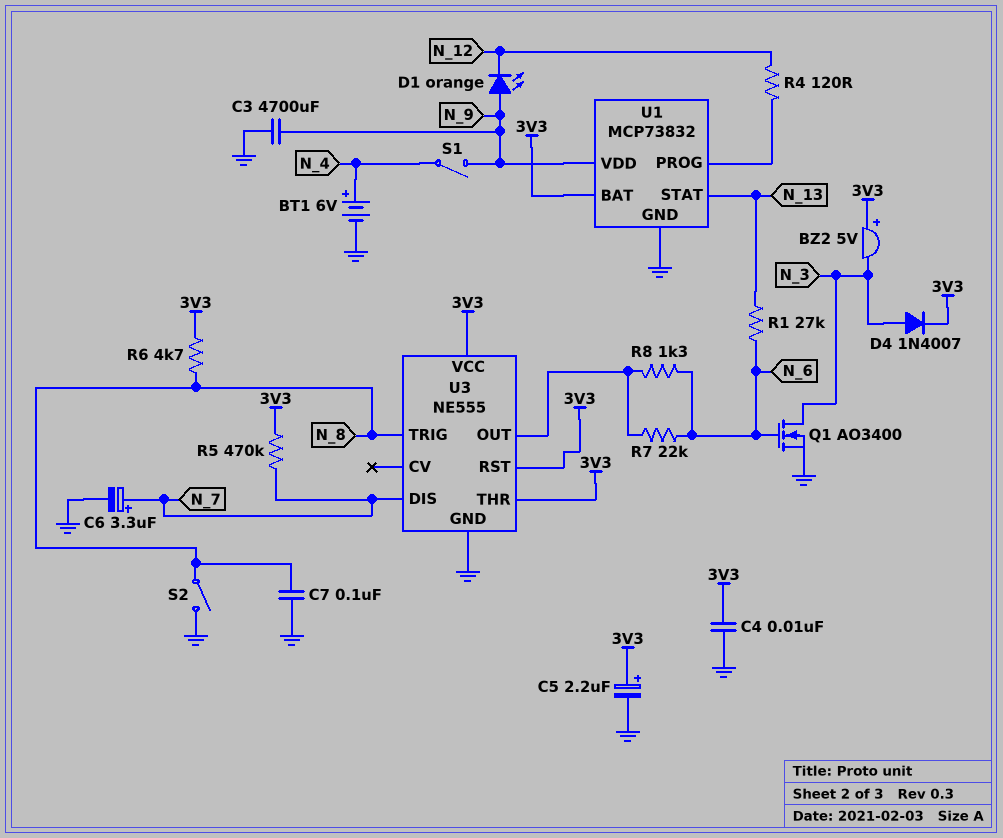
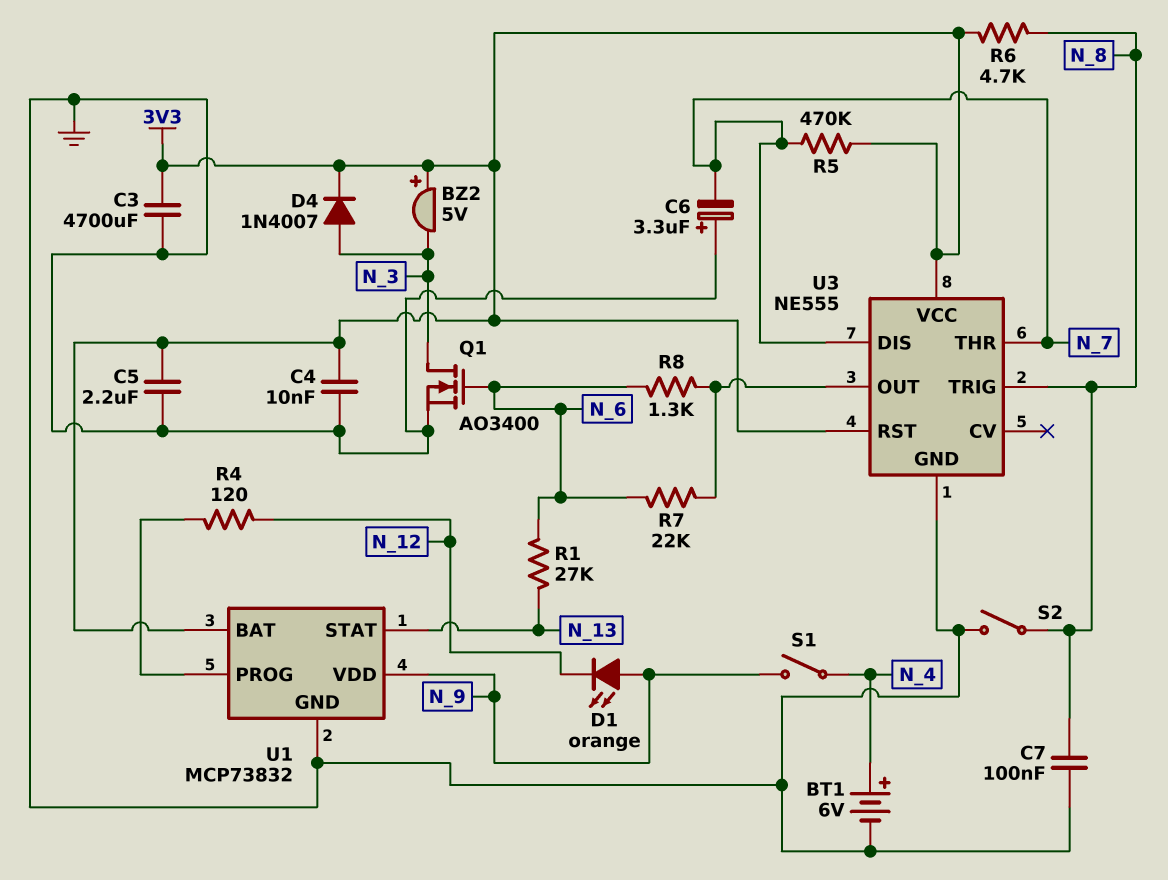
C3: 4700uF (GND, N_9) -> 4700uF (3V3, GND)
C5: 2.2uF (plus 3V3, minus GND) -> 2.2uF (3V3, GND)
C6: 3.3uF (plus N_7, minus GND) -> 3.3uF (plus GND, minus N_7)
U3 pin THR: 3V3 -> N_7

